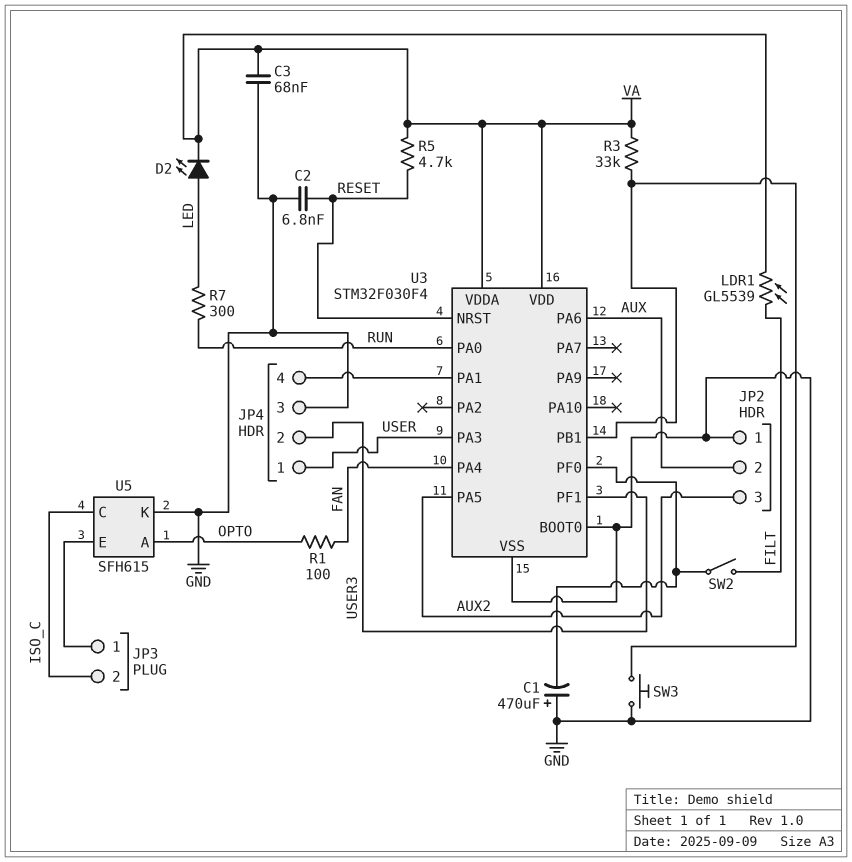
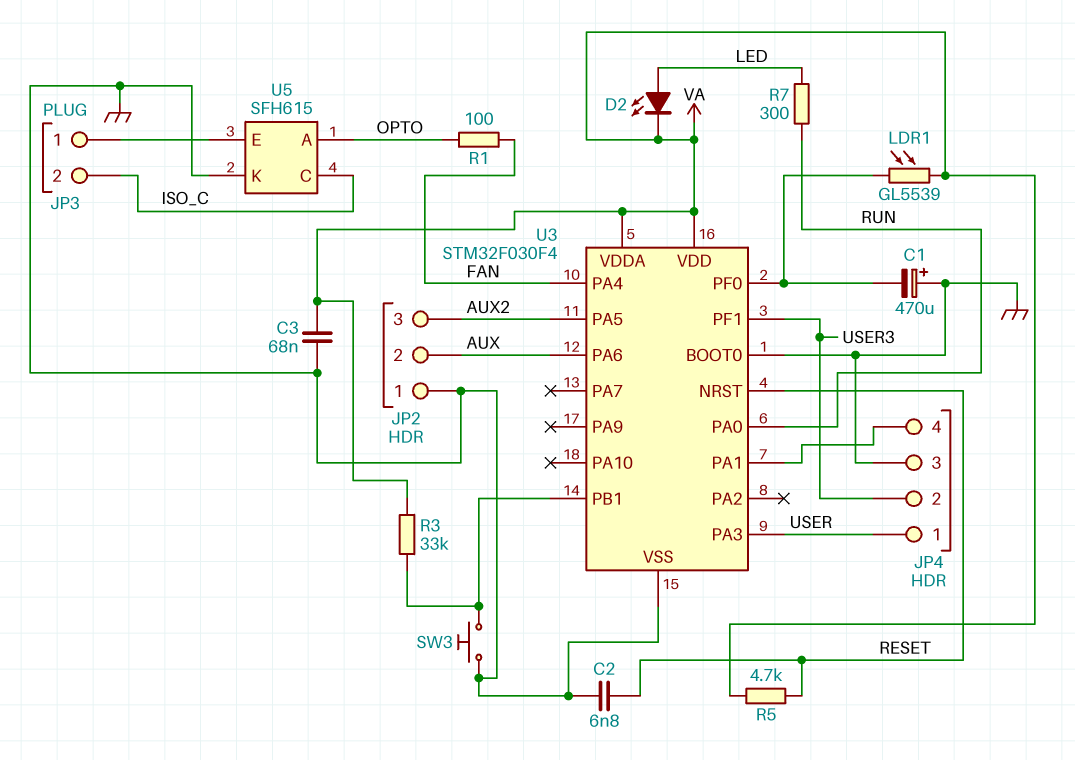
LDR1: GL5539 (FILT, VA) -> GL5539 (U3/PF0, VA)
SW2: switch (FILT, U3/PF0) -> none

